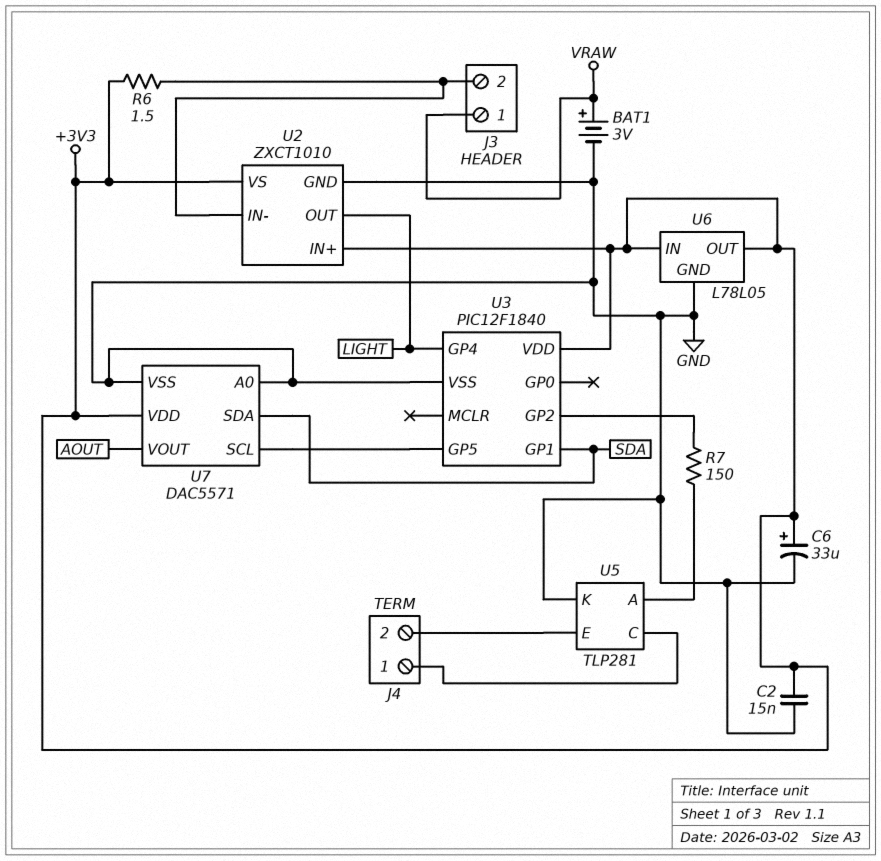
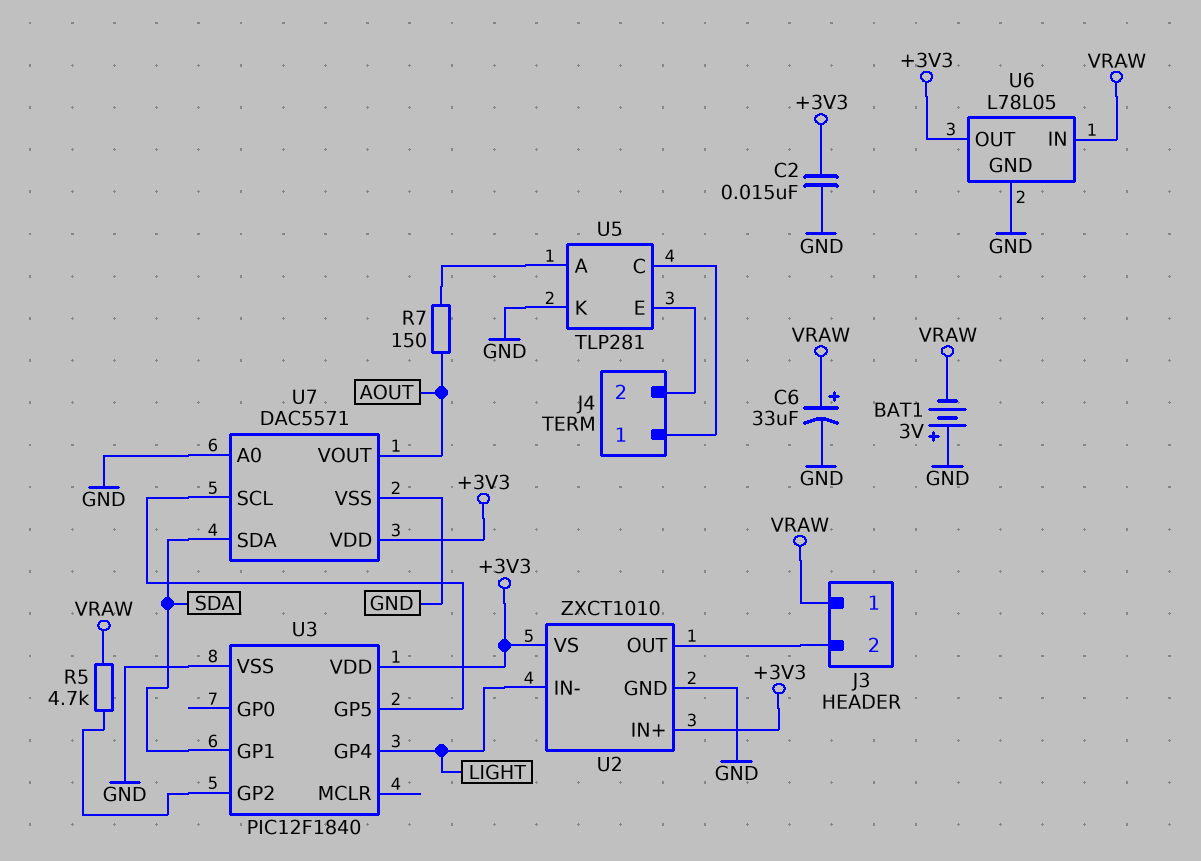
BAT1: 3V (plus VRAW, minus GND) -> 3V (plus GND, minus VRAW)
C6: 33uF (plus +3V3, minus GND) -> 33uF (plus VRAW, minus GND)
R5: none -> 4.7k (U3/GP2, VRAW)
R6: 1.5 (+3V3, J3/2) -> none
R7: 150 (U3/GP2, U5/A) -> 150 (AOUT, U5/A)
U2 pin IN-: J3/2 -> LIGHT
U2 pin OUT: LIGHT -> J3/2
U6 pin IN: +3V3 -> VRAW

